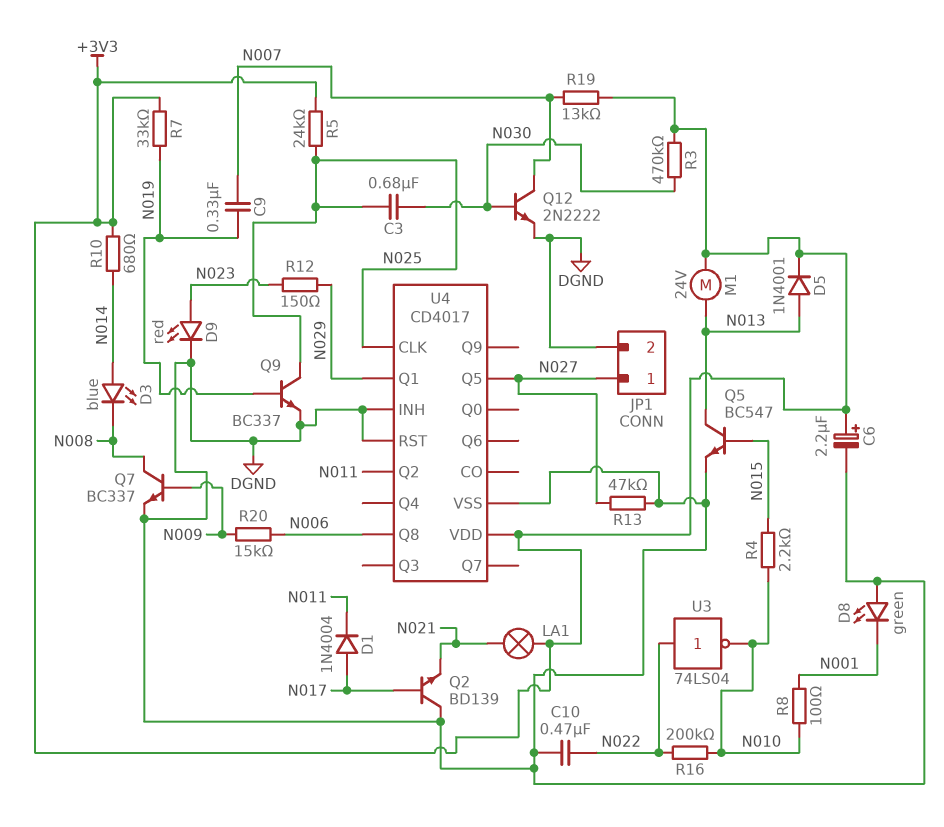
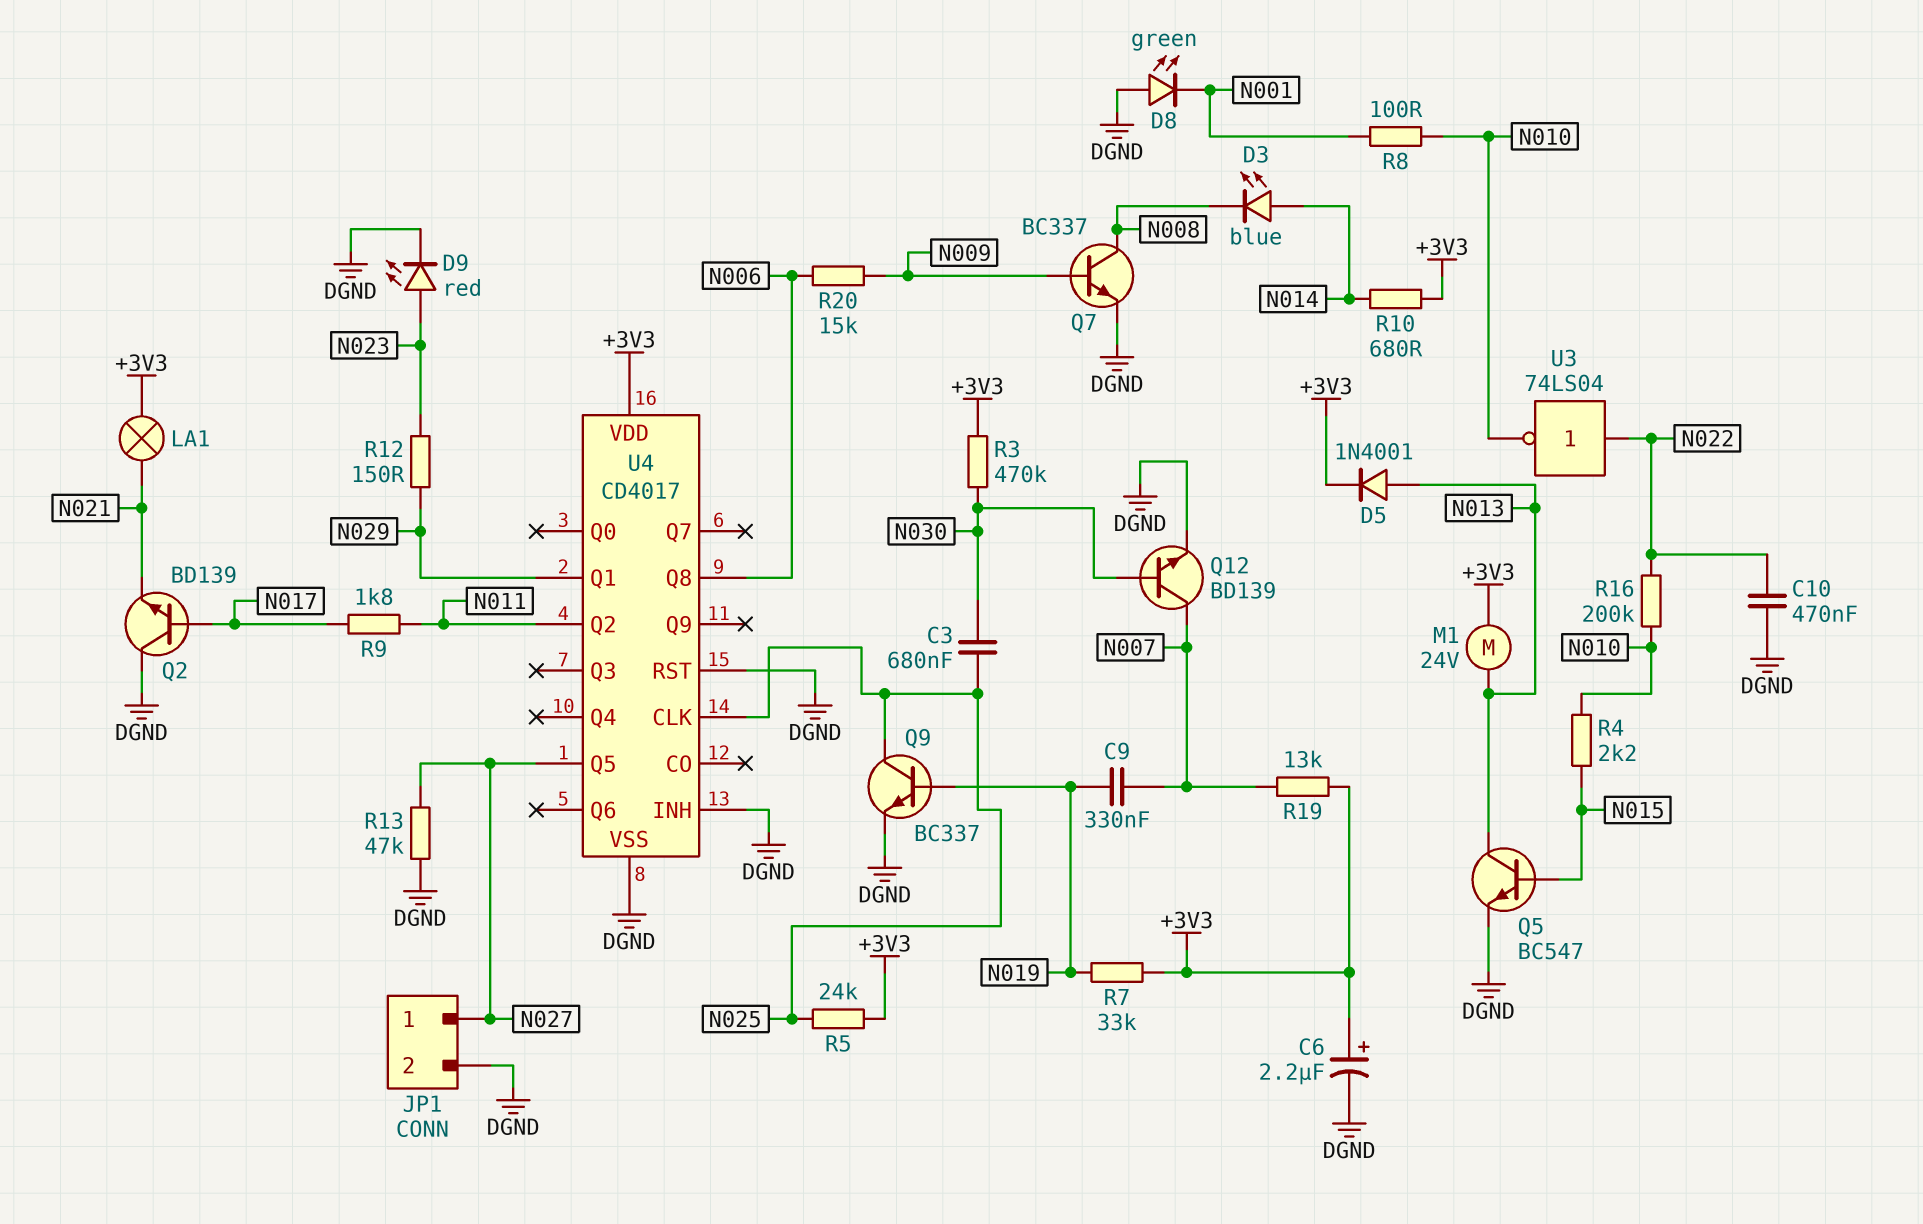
D1: diode 1N4004 (A N017, K N011) -> none
Q12: NPN 2N2222 (B N030, C N007, E DGND) -> NPN BD139 (B N030, C N007, E DGND)
R9: none -> 1.8k (N011, N017)

